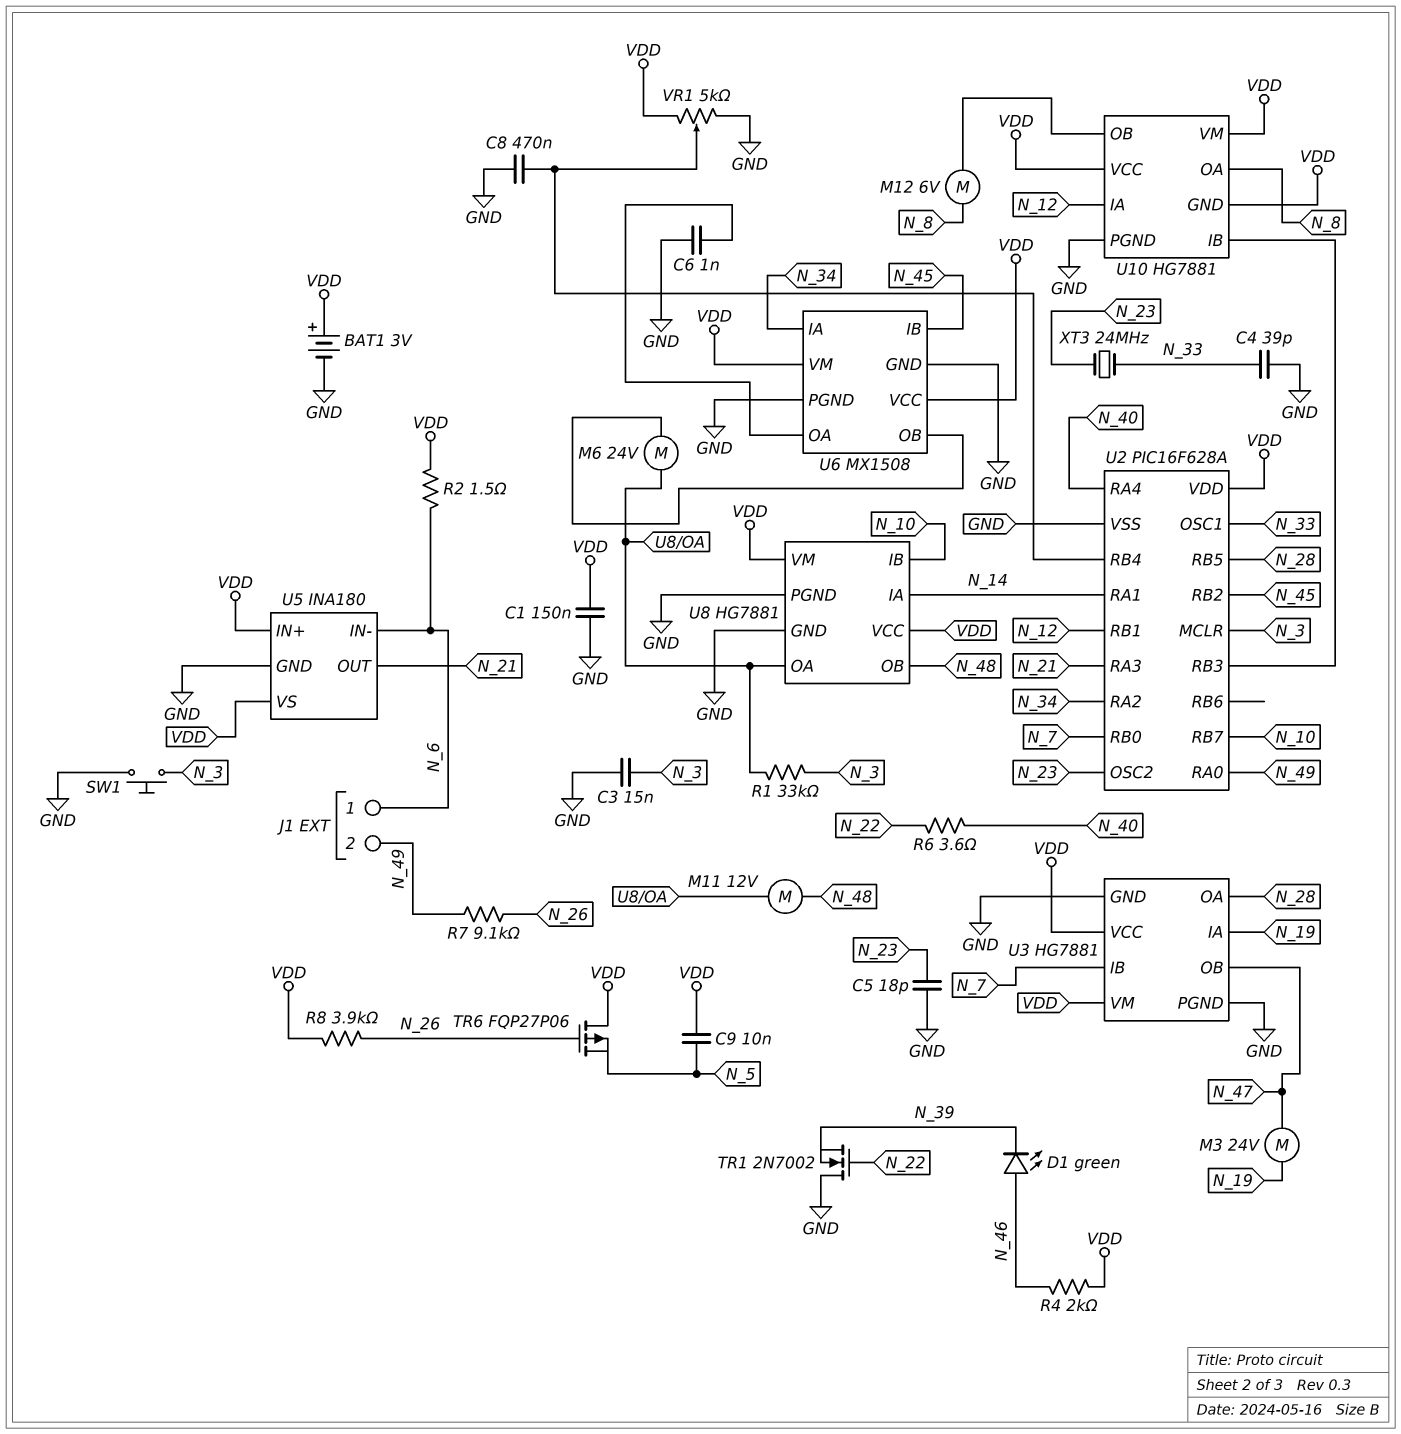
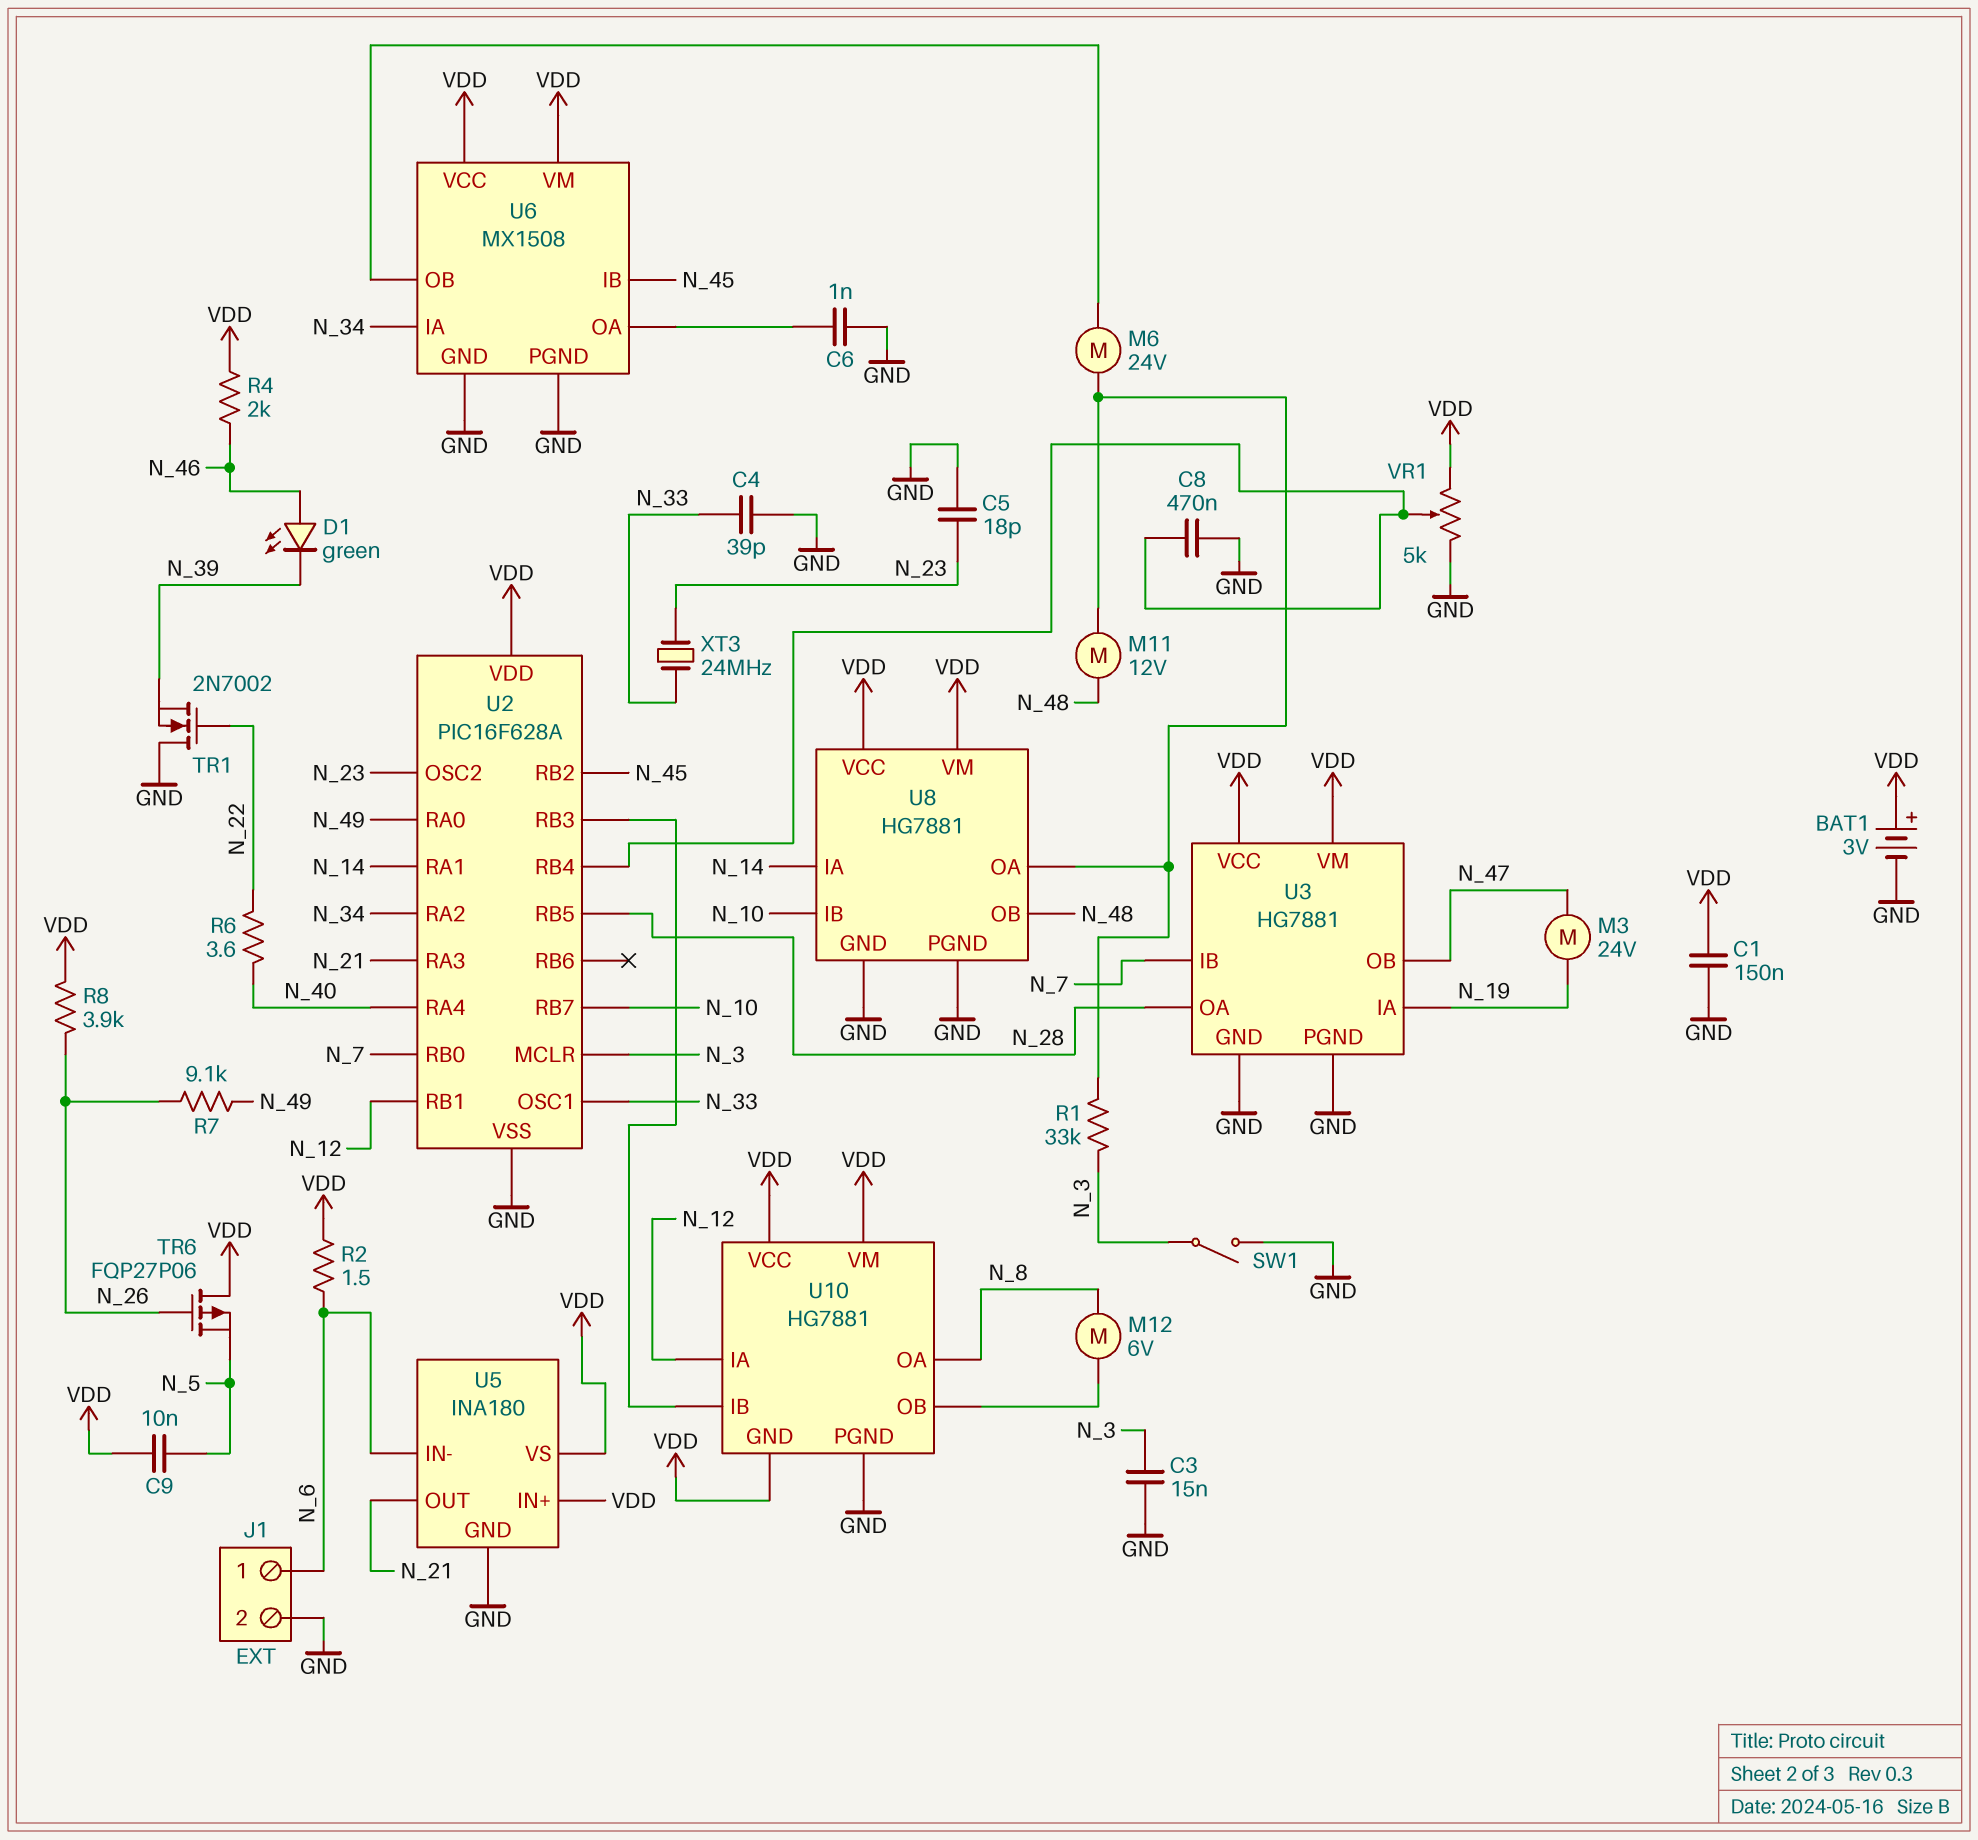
J1 pin 2: N_49 -> GND
SW1: button (GND, N_3) -> switch (GND, N_3)

